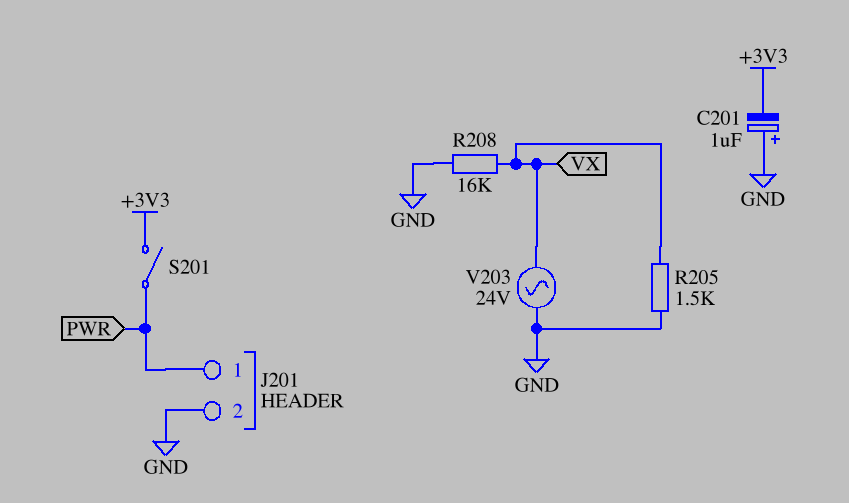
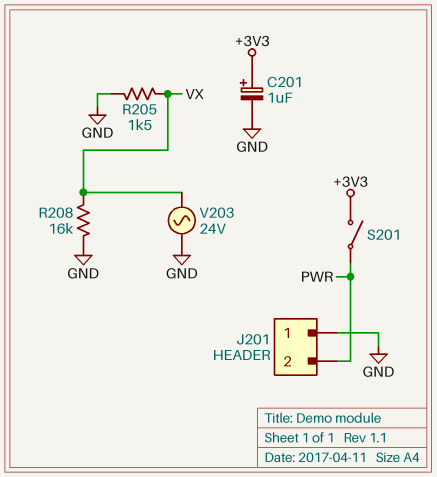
C201: 1uF (plus GND, minus +3V3) -> 1uF (plus +3V3, minus GND)
J201 pin 1: PWR -> GND
J201 pin 2: GND -> PWR

